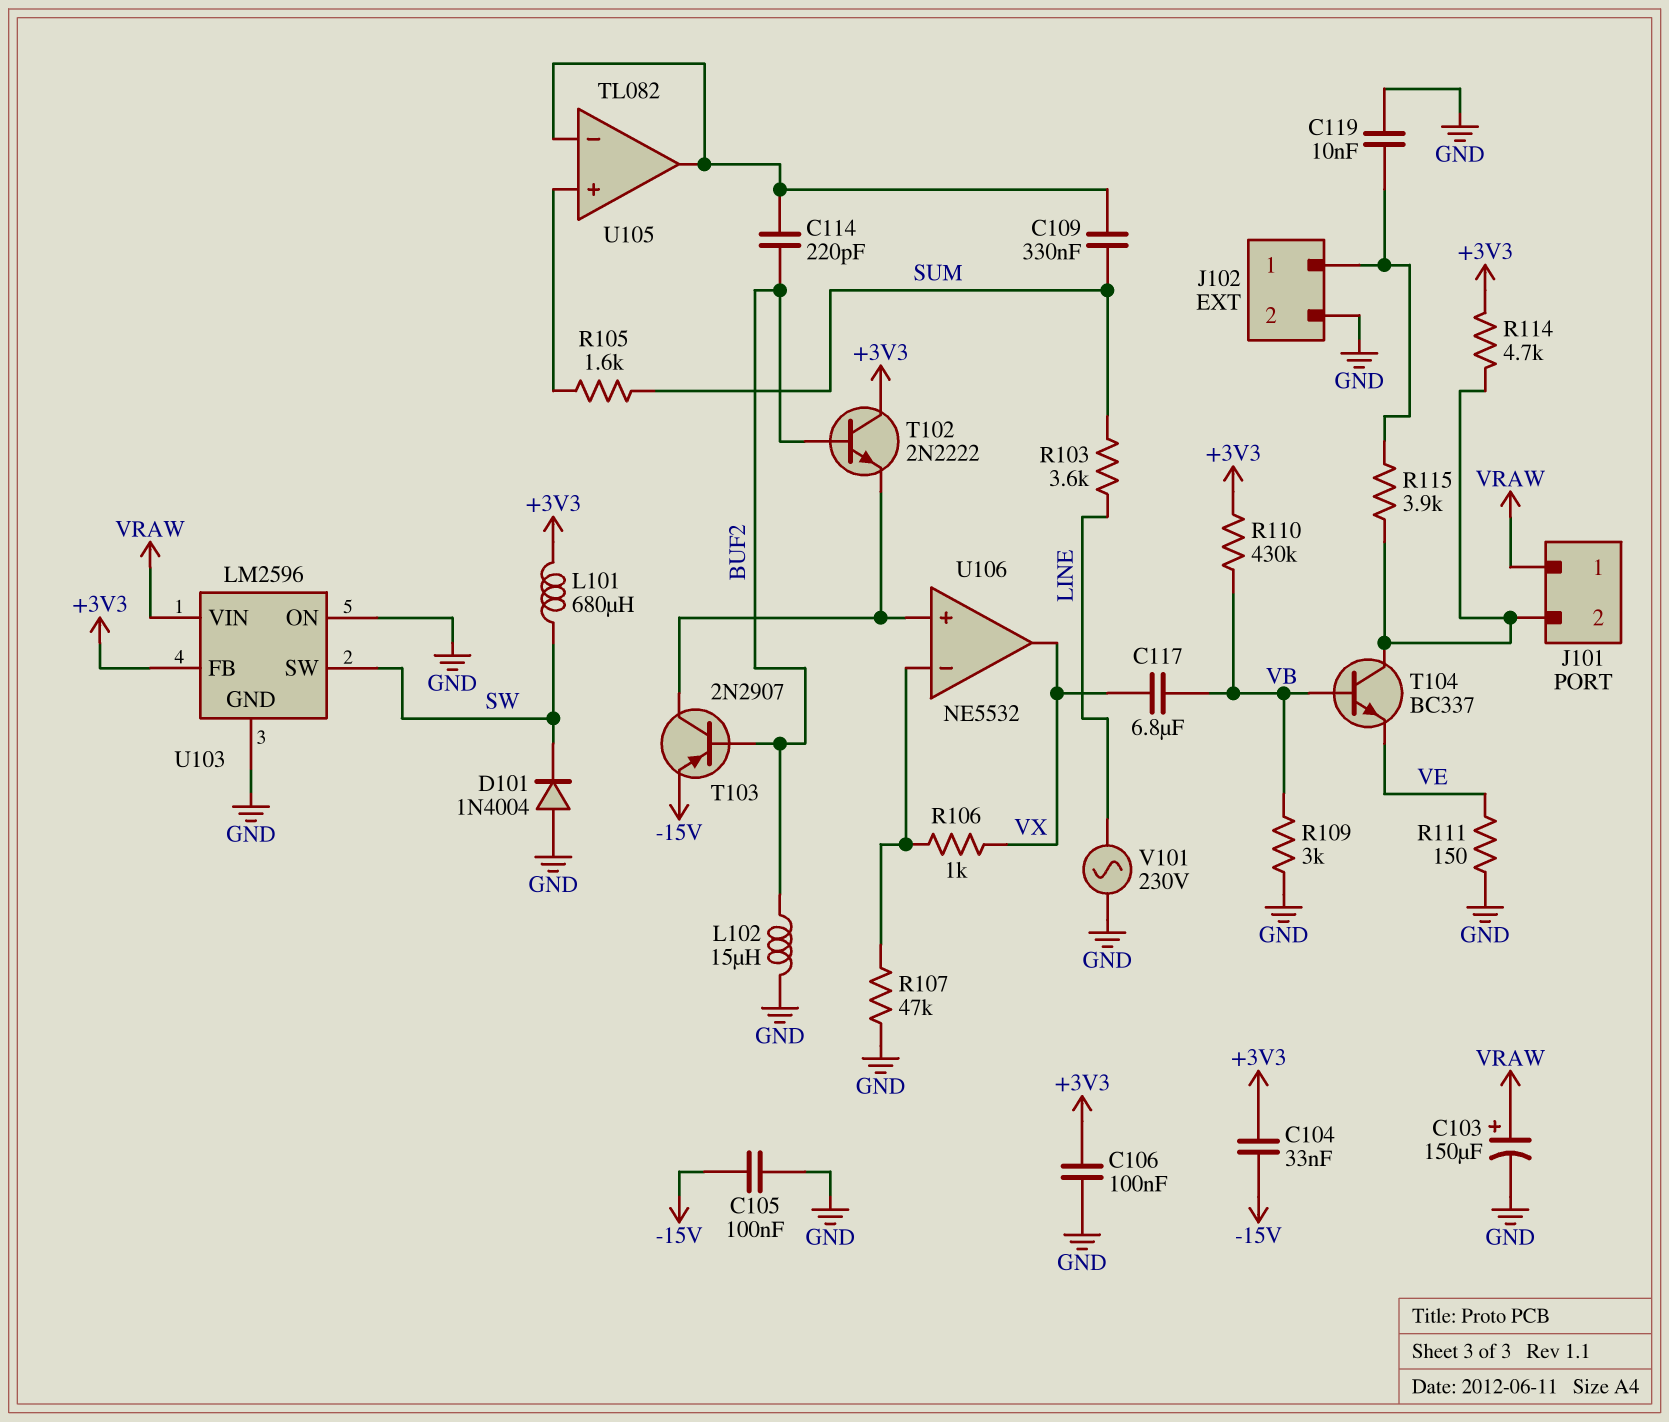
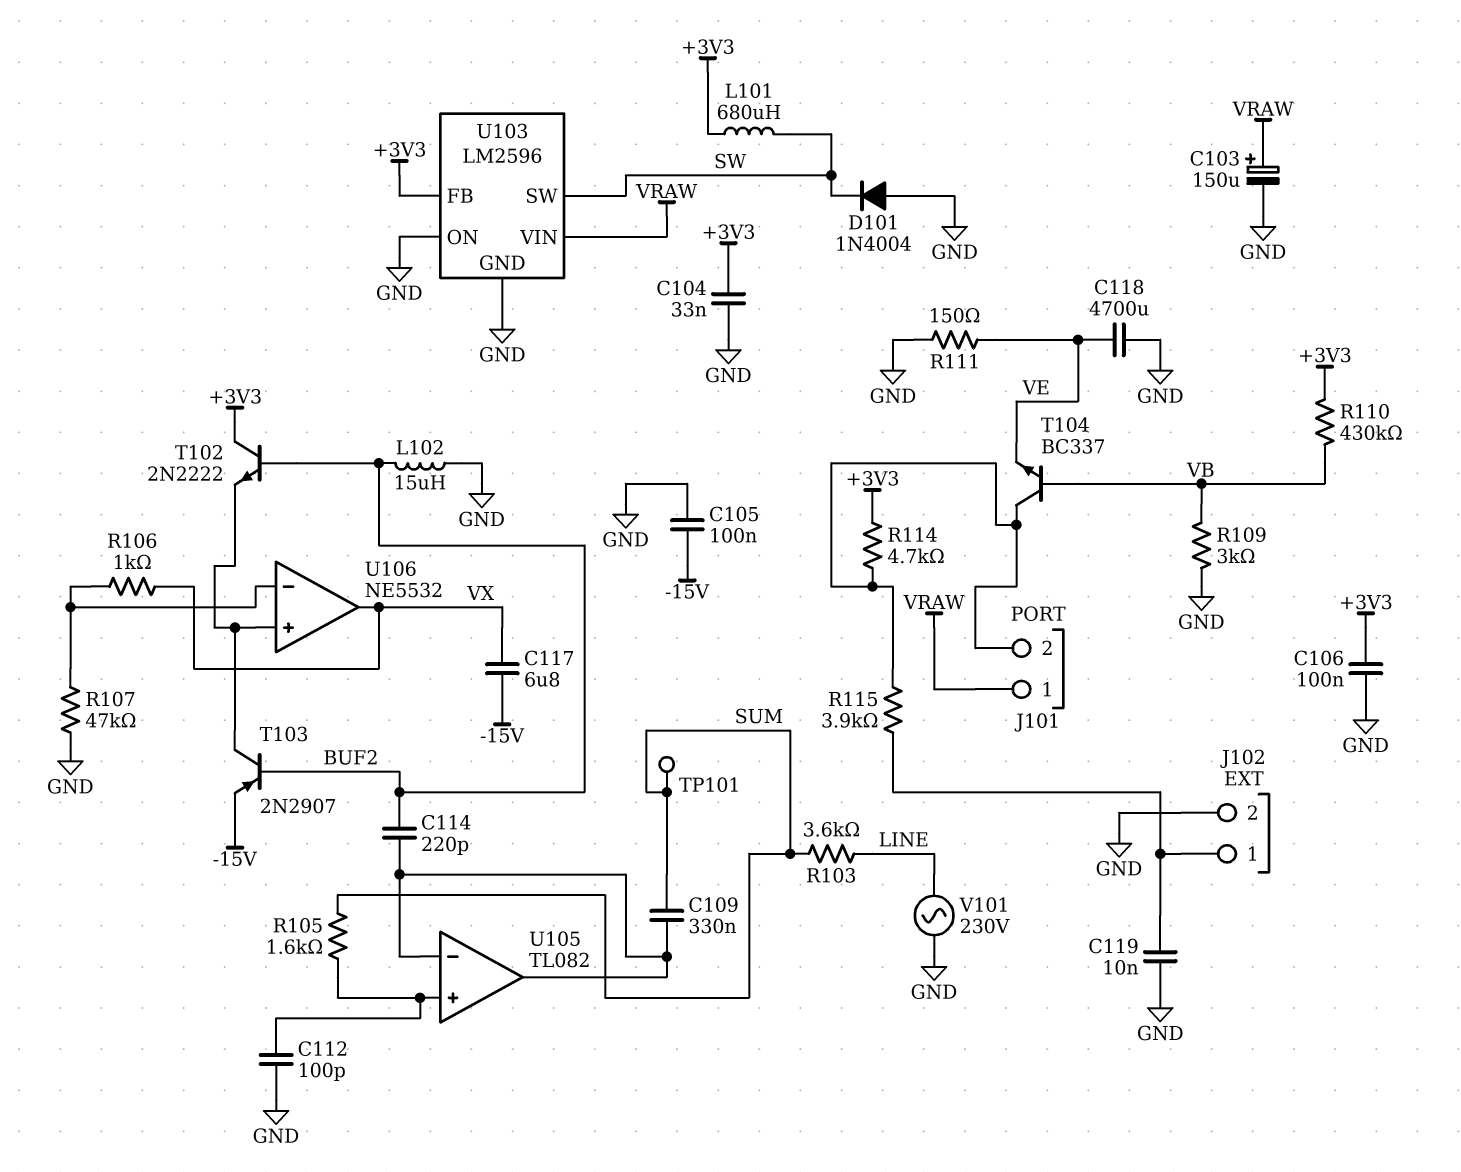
C104: 33nF (+3V3, -15V) -> 33nF (+3V3, GND)
C112: none -> 100pF (GND, U105/in+)
C117: 6.8uF (VB, VX) -> 6.8uF (-15V, VX)
C118: none -> 4700uF (GND, VE)
TP101: none -> test point (SUM)

